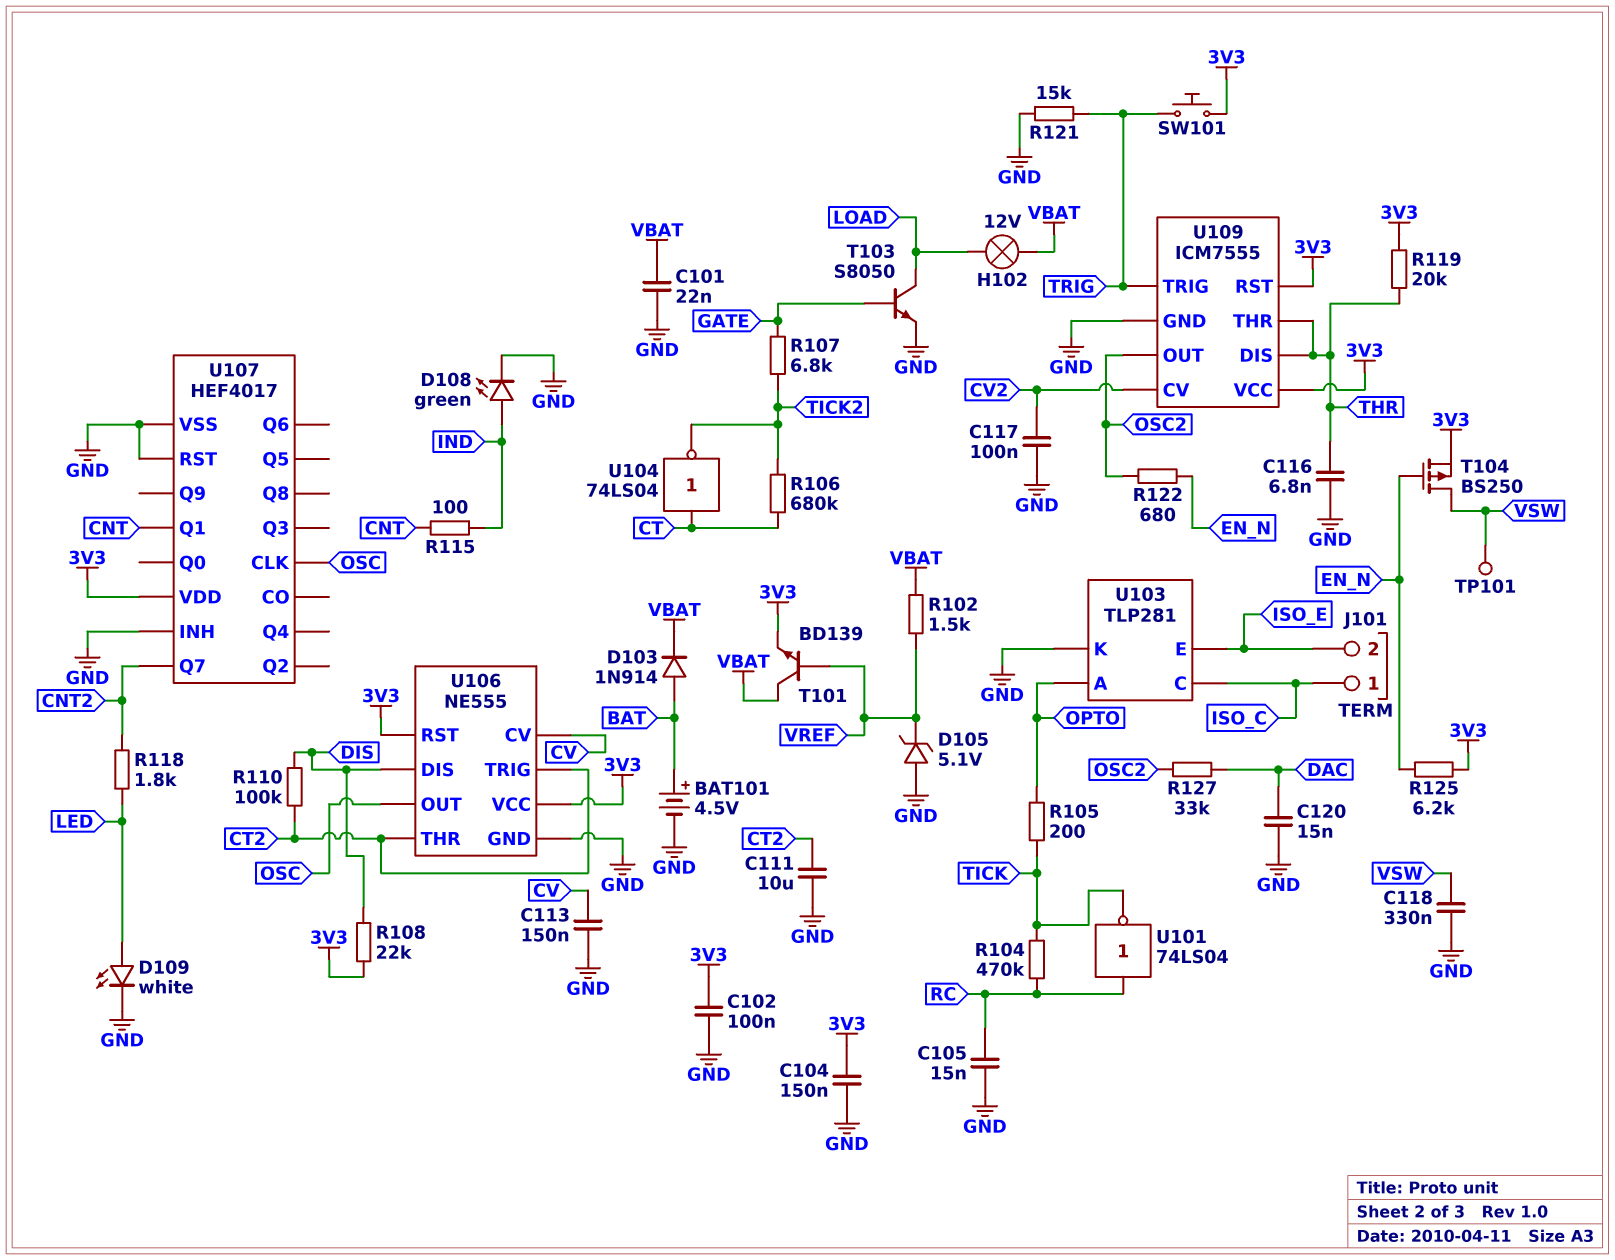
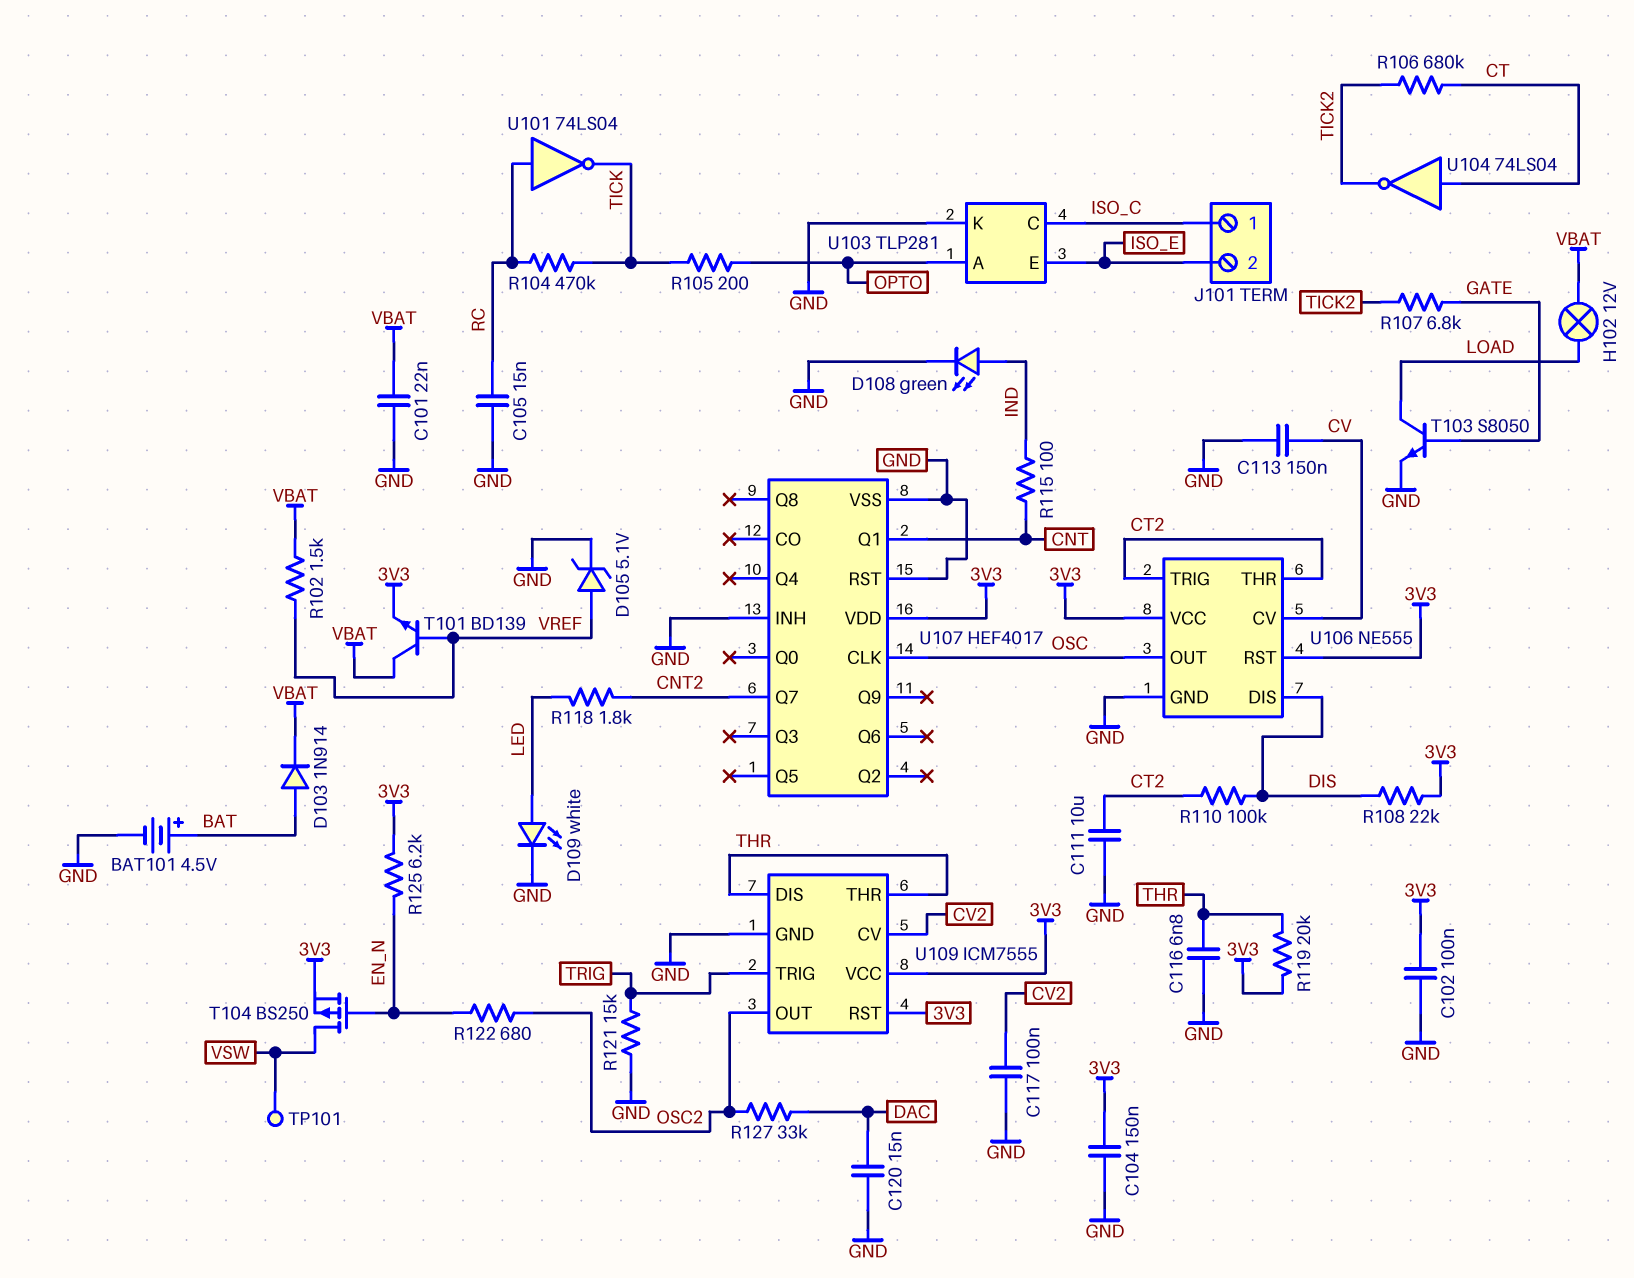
C118: 330nF (GND, VSW) -> none
D105: zener 5.1V (A GND, K VREF) -> zener 5.1V (A VREF, K GND)
SW101: button (3V3, TRIG) -> none

